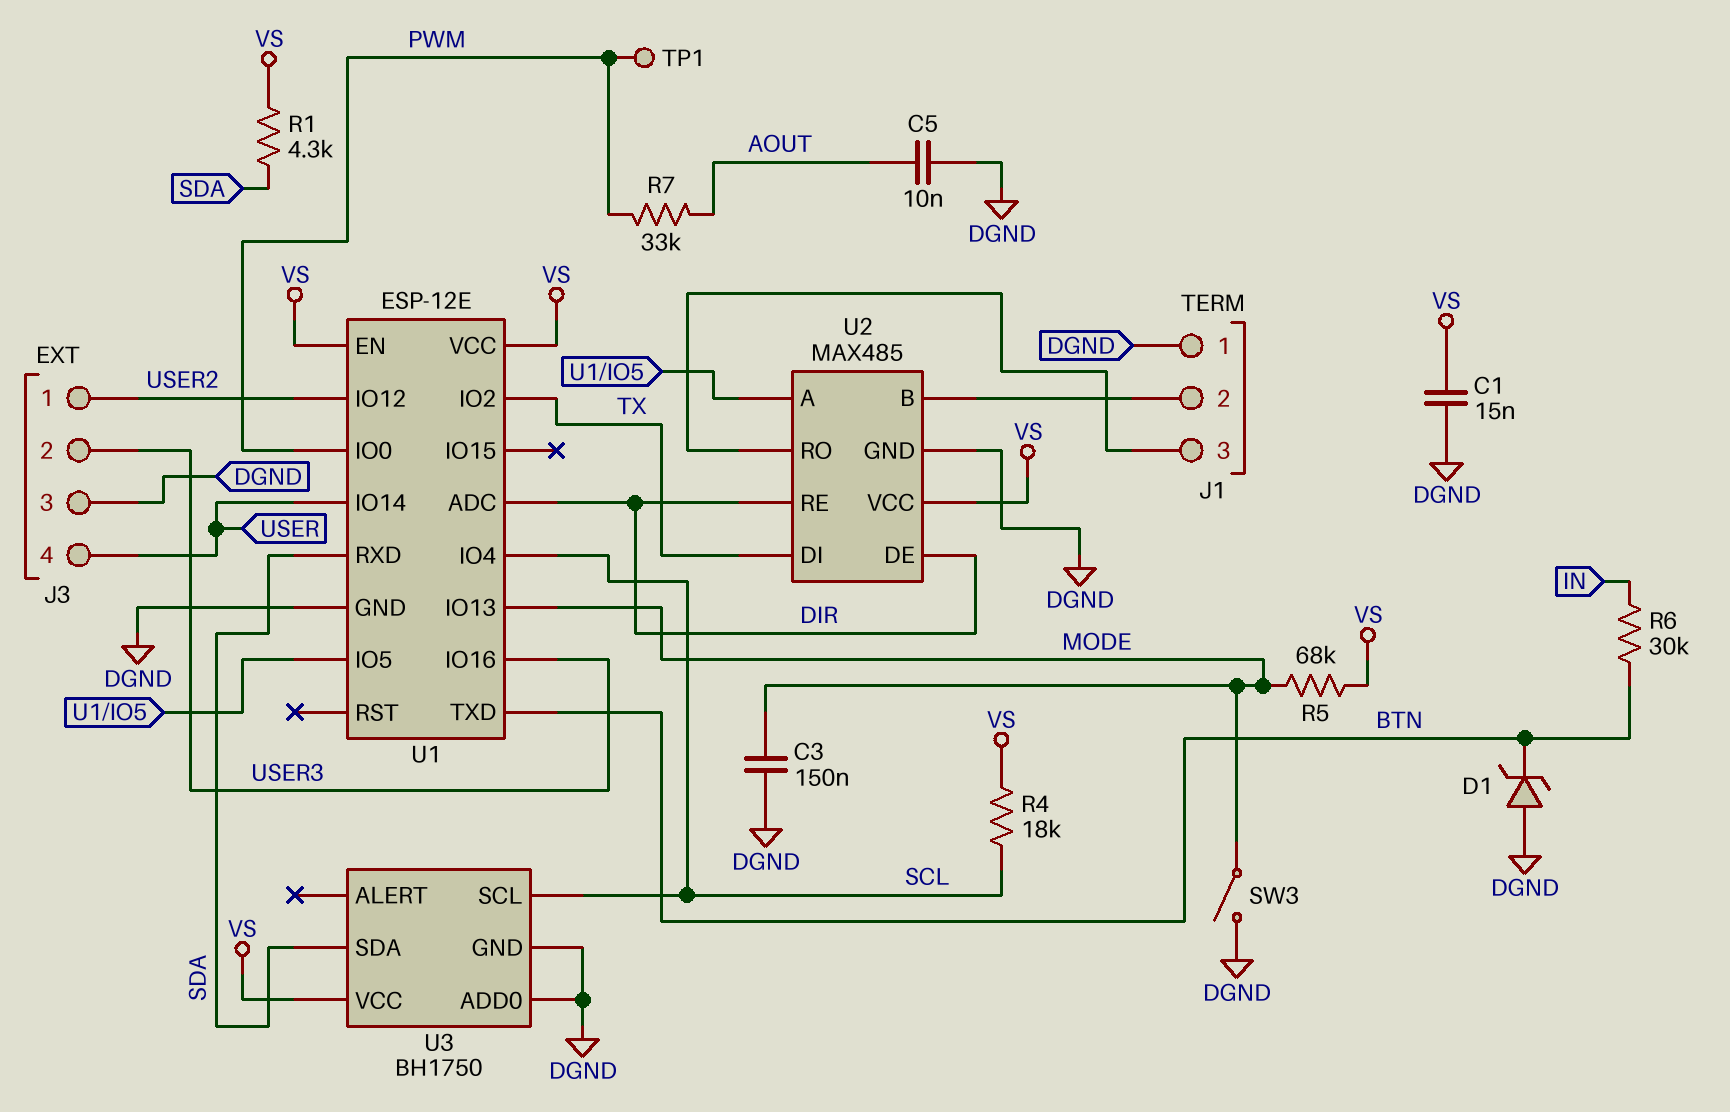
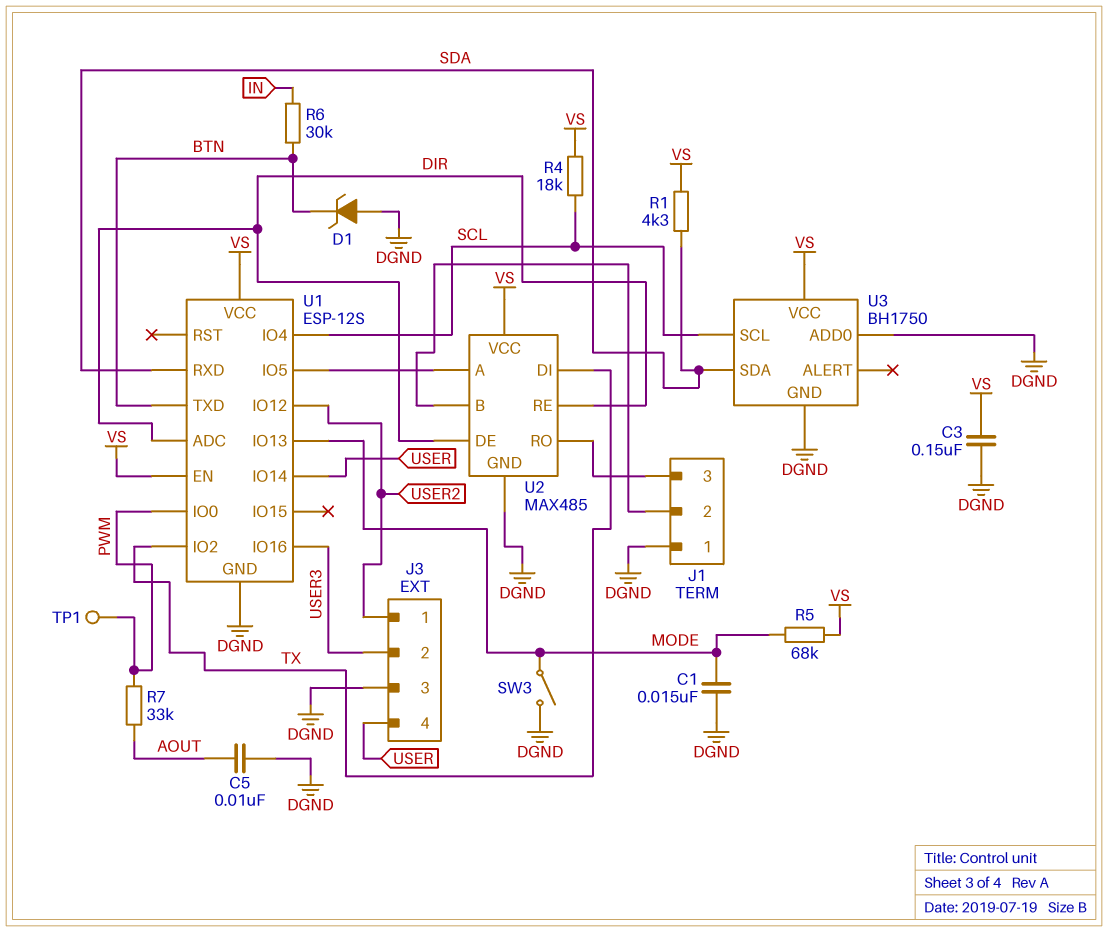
C1: 15nF (DGND, VS) -> 15nF (DGND, MODE)
C3: 150nF (DGND, MODE) -> 150nF (DGND, VS)
U1: ESP-12E -> ESP-12S

